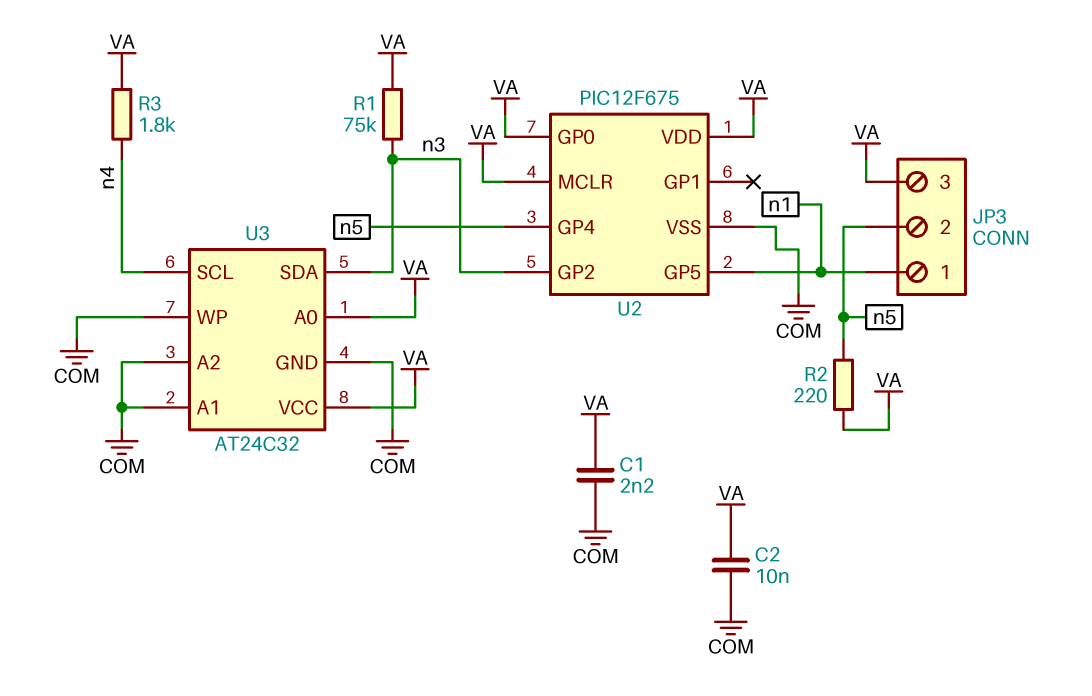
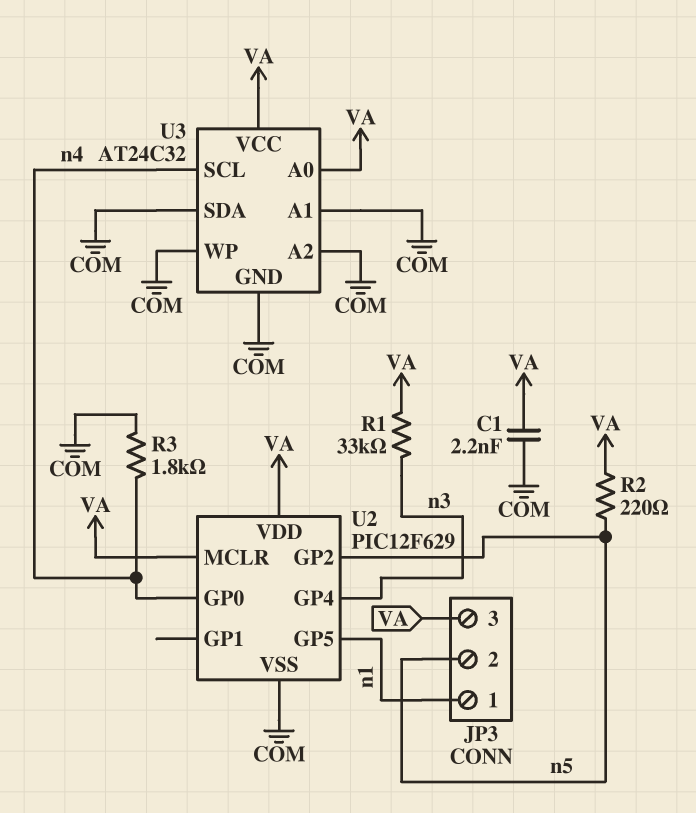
C2: 10nF (COM, VA) -> none
R1: 75k (VA, n3) -> 33k (VA, n3)
R3: 1.8k (VA, n4) -> 1.8k (COM, n4)
U2: PIC12F675 -> PIC12F629
U2 pin GP0: VA -> n4
U2 pin GP2: n3 -> n5
U2 pin GP4: n5 -> n3
U3 pin SDA: n3 -> COM

